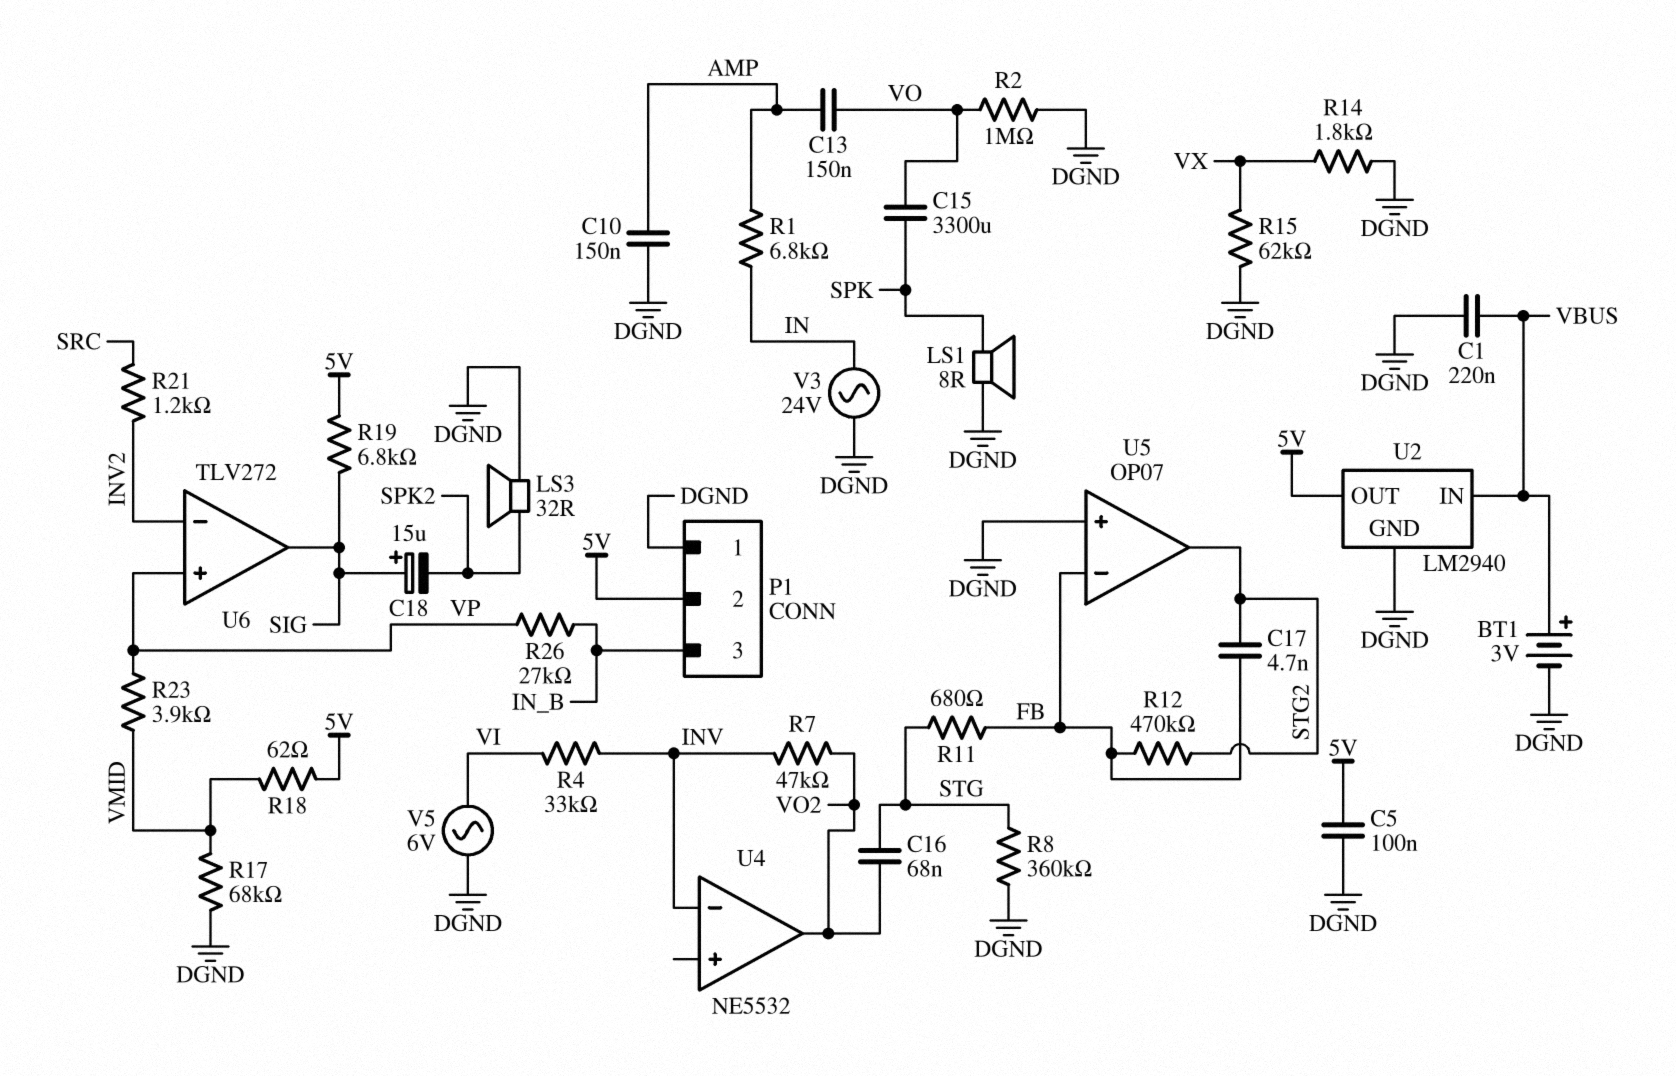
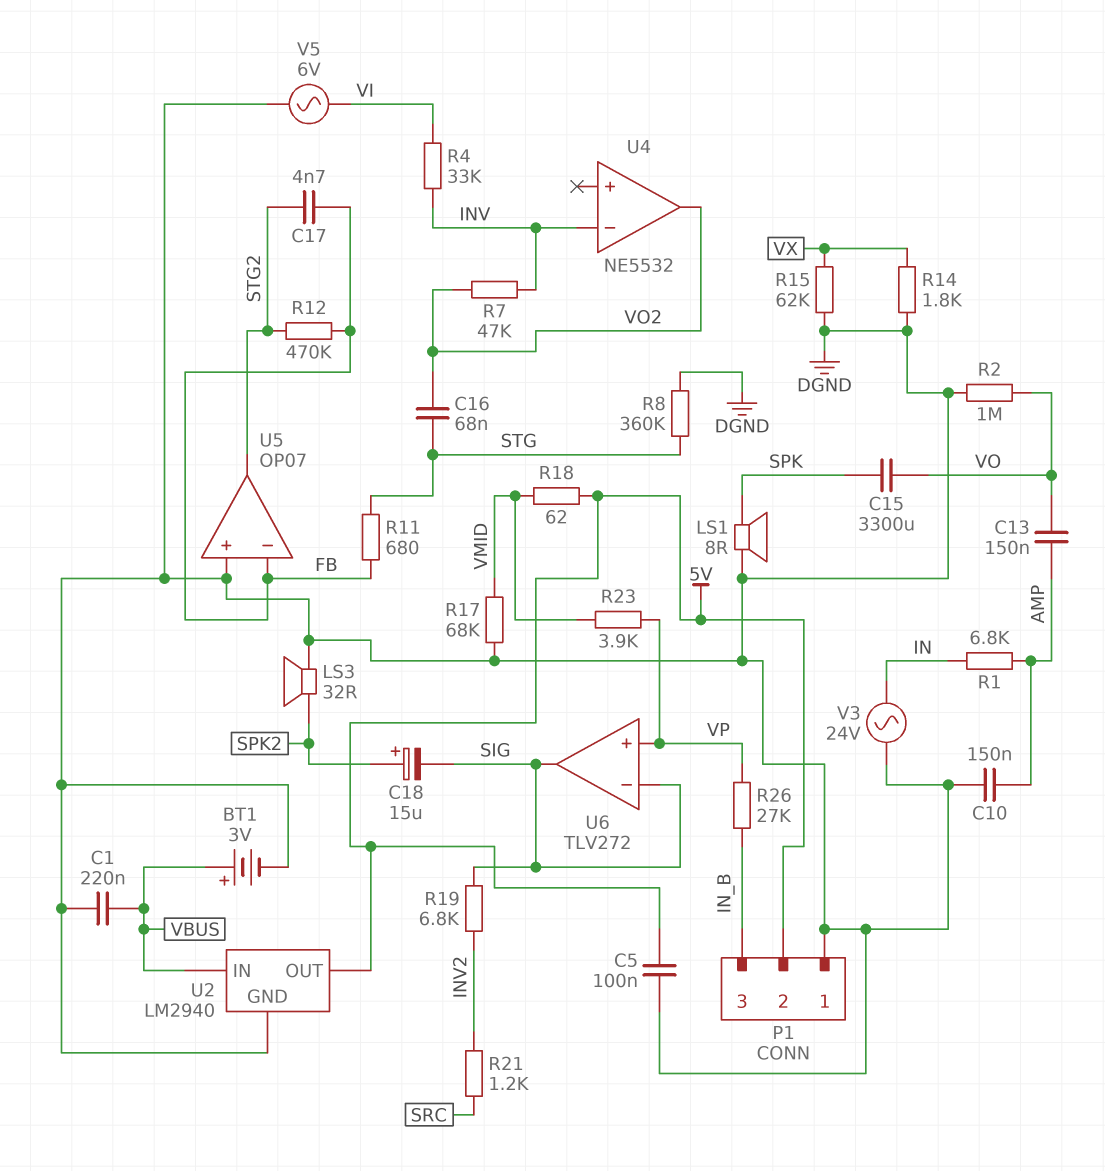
C18: 15uF (plus SIG, minus SPK2) -> 15uF (plus SPK2, minus SIG)
R19: 6.8k (5V, SIG) -> 6.8k (INV2, SIG)
U6 pin in-: INV2 -> SIG

